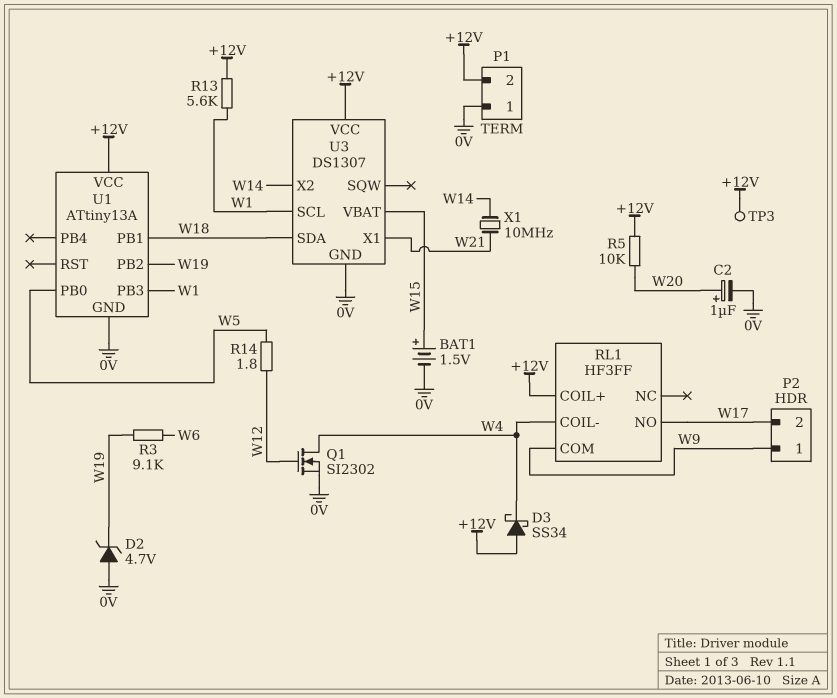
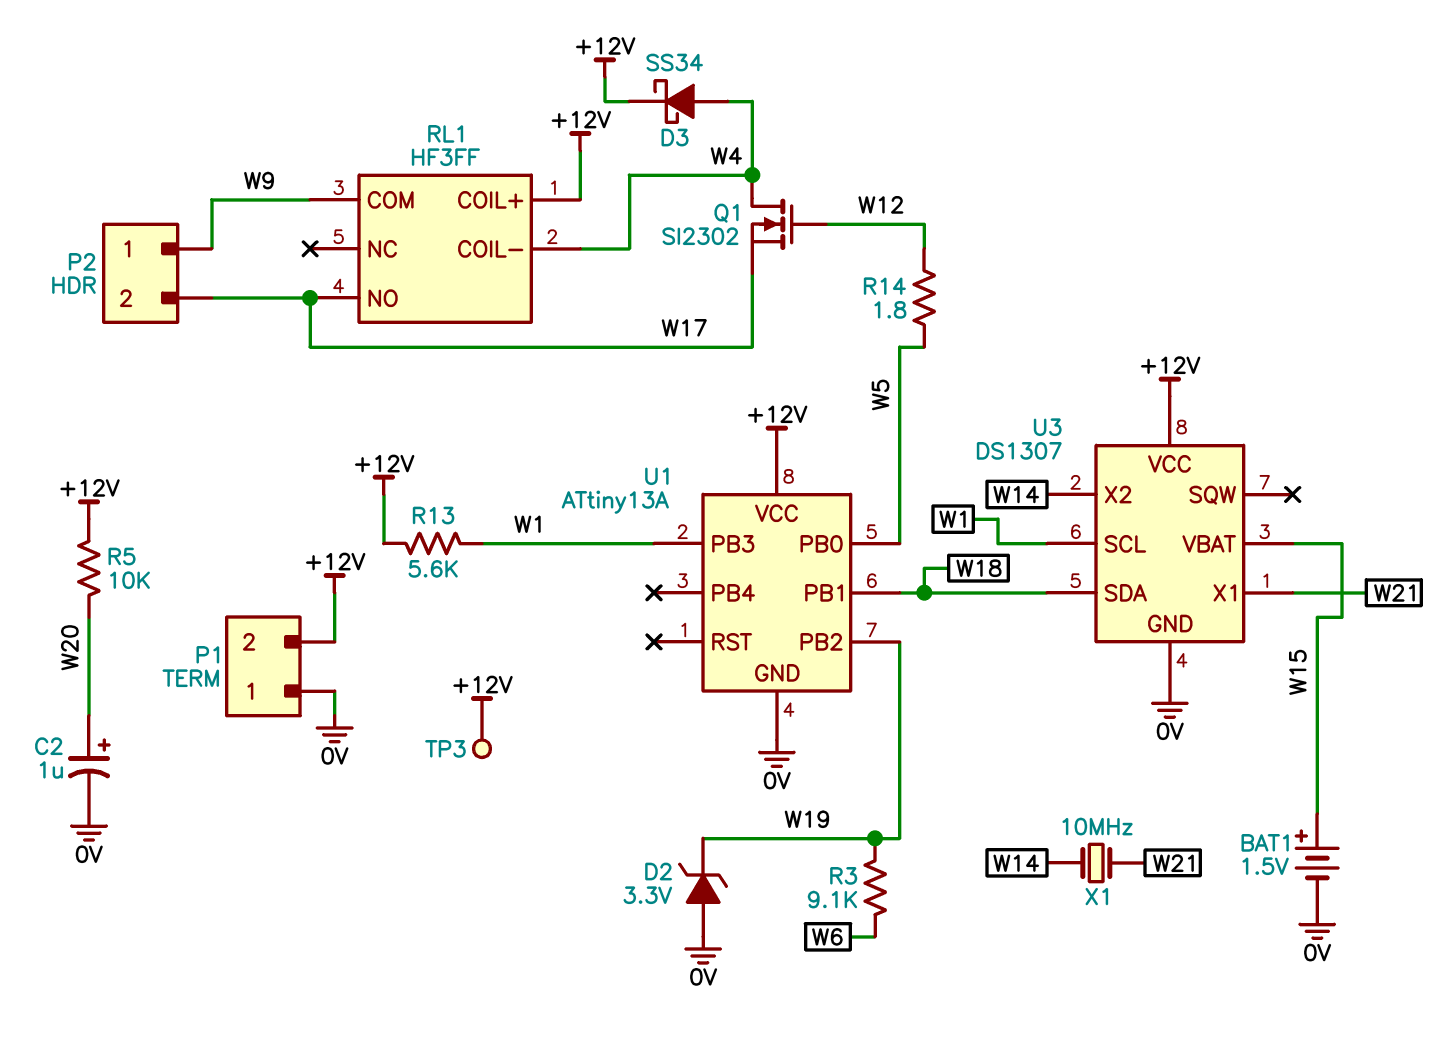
D2: zener 4.7V (A 0V, K W19) -> zener 3.3V (A 0V, K W19)
D3: schottky SS34 (A +12V, K W4) -> schottky SS34 (A W4, K +12V)
Q1: NMOS SI2302 (G W12, D W4, S 0V) -> NMOS SI2302 (G W12, D W4, S W17)

